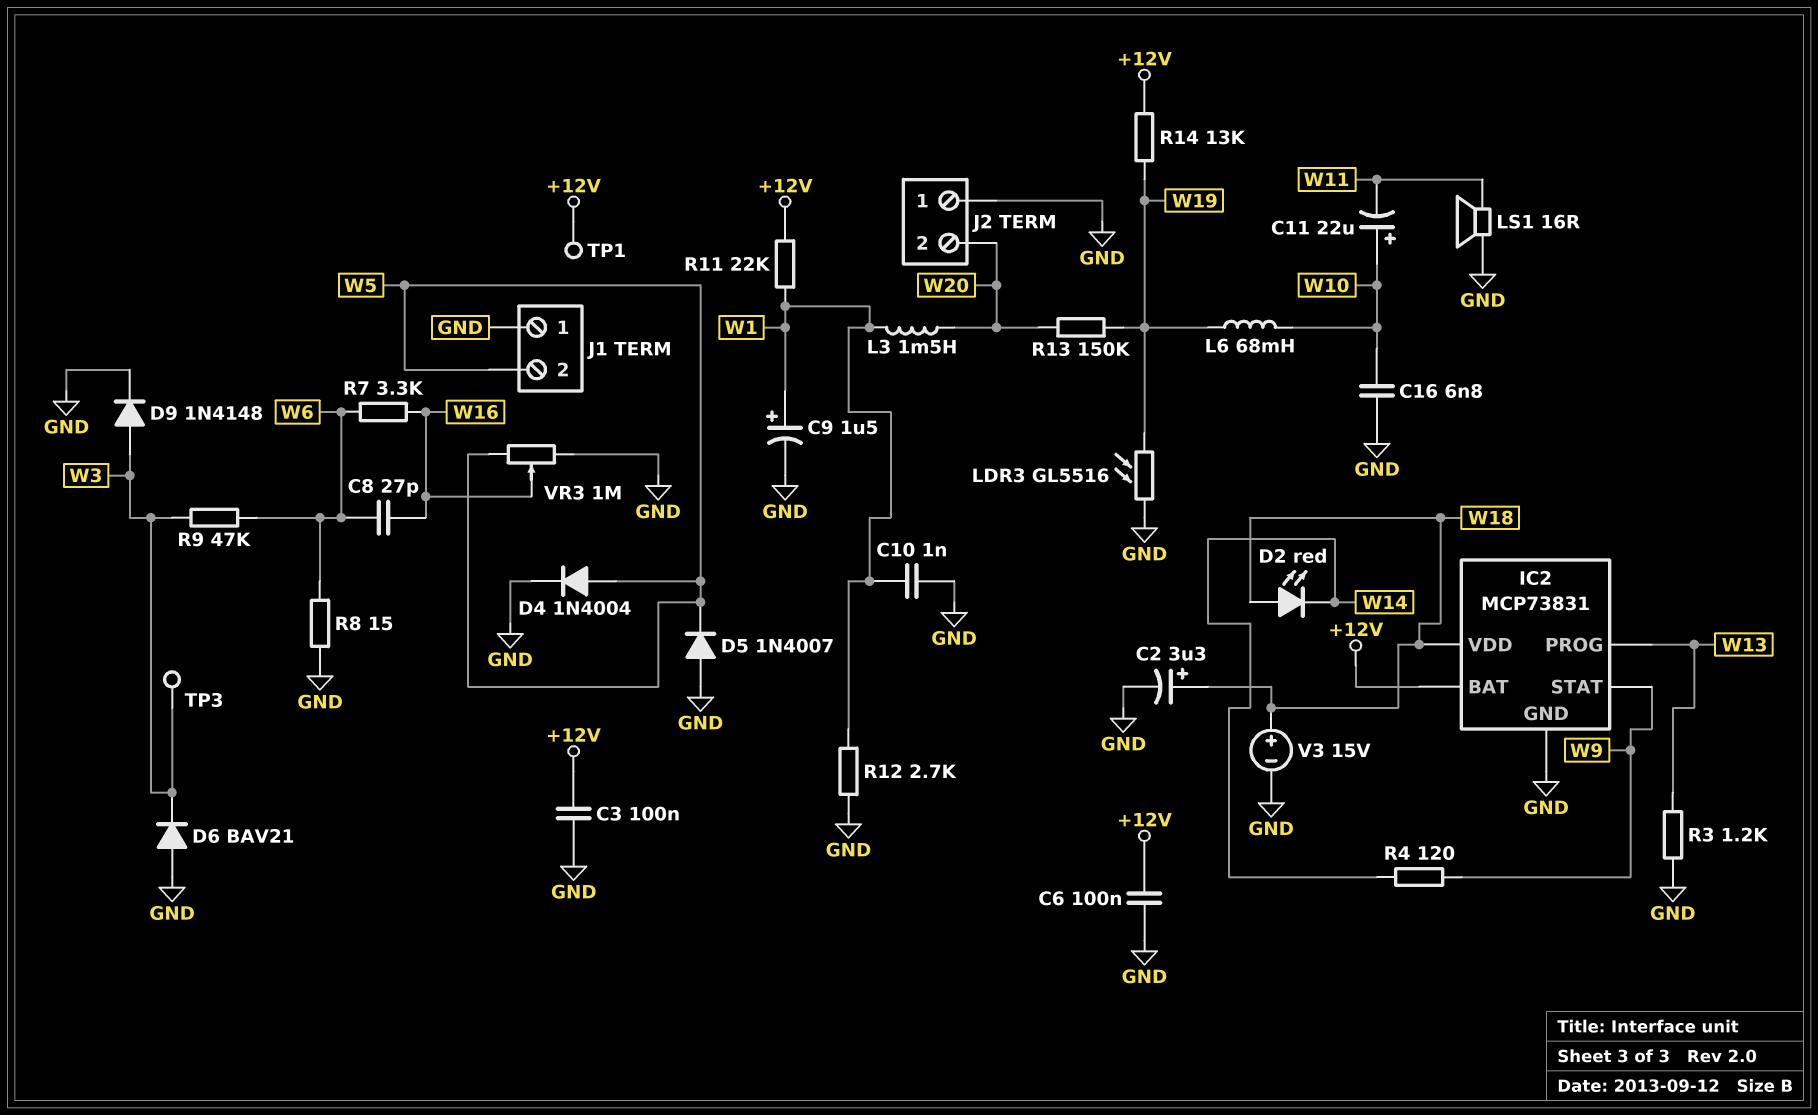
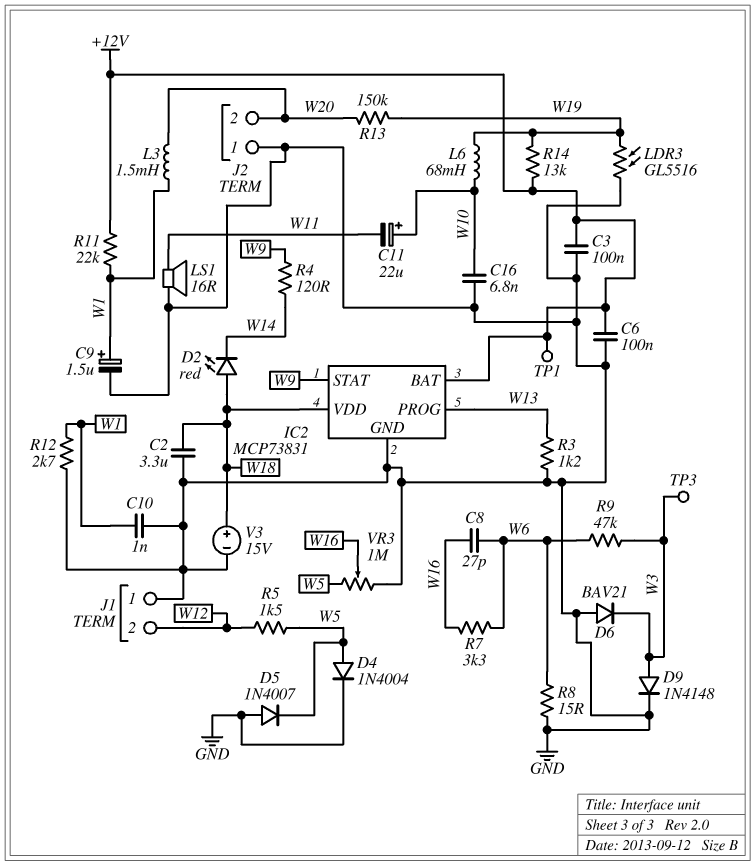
C2: 3.3uF (plus W18, minus GND) -> 3.3uF (GND, W18)
J1 pin 2: W5 -> W12
R5: none -> 1.5k (W5, W12)

